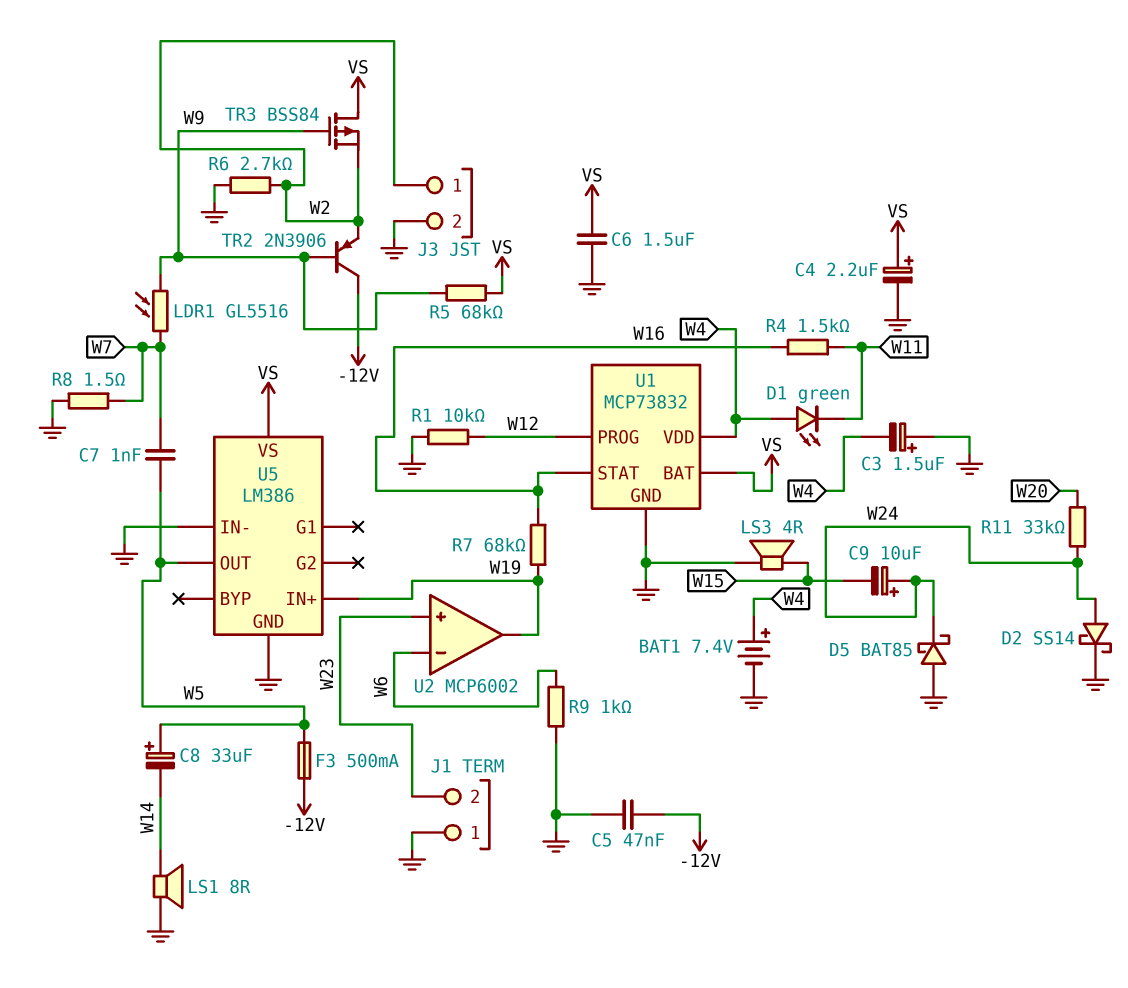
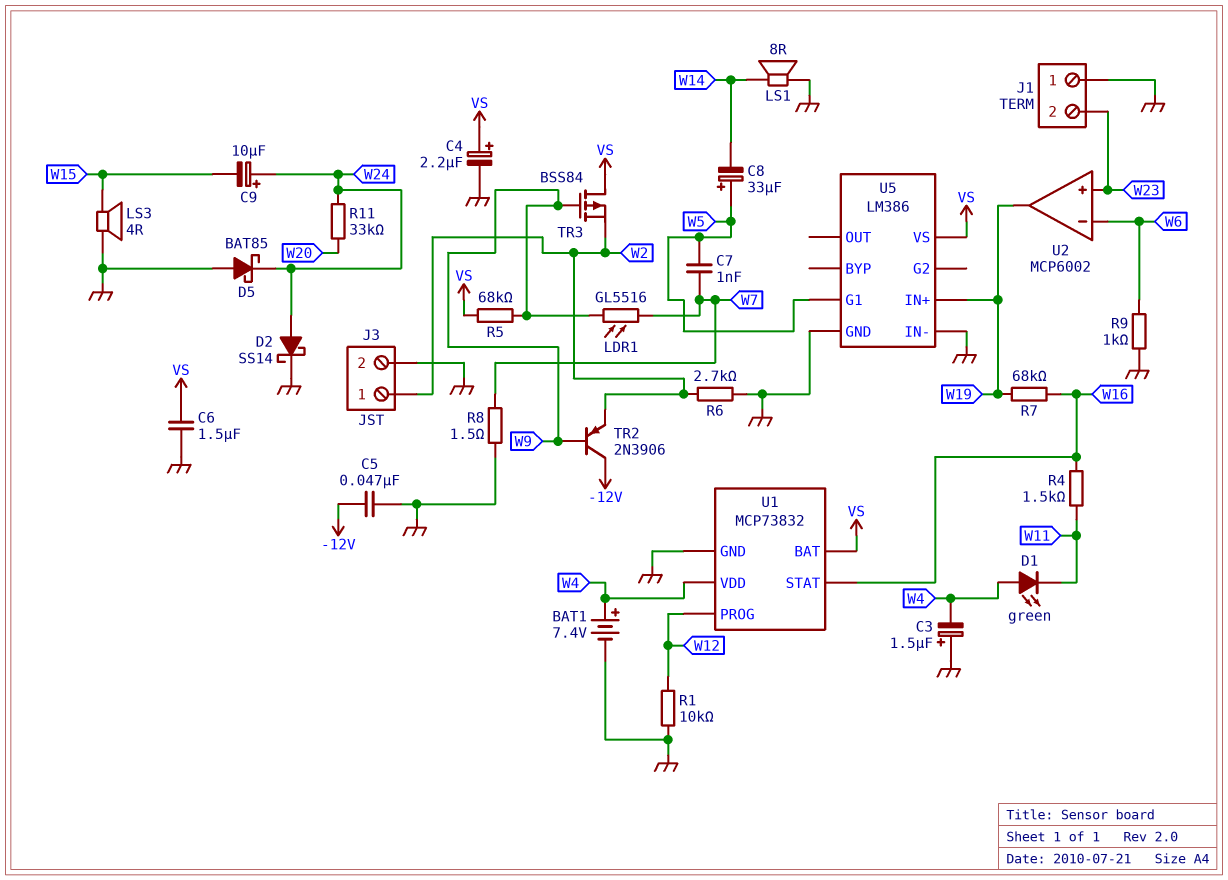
F3: 500mA (-12V, W5) -> none
U5 pin G1: none -> W5
U5 pin OUT: W5 -> none

